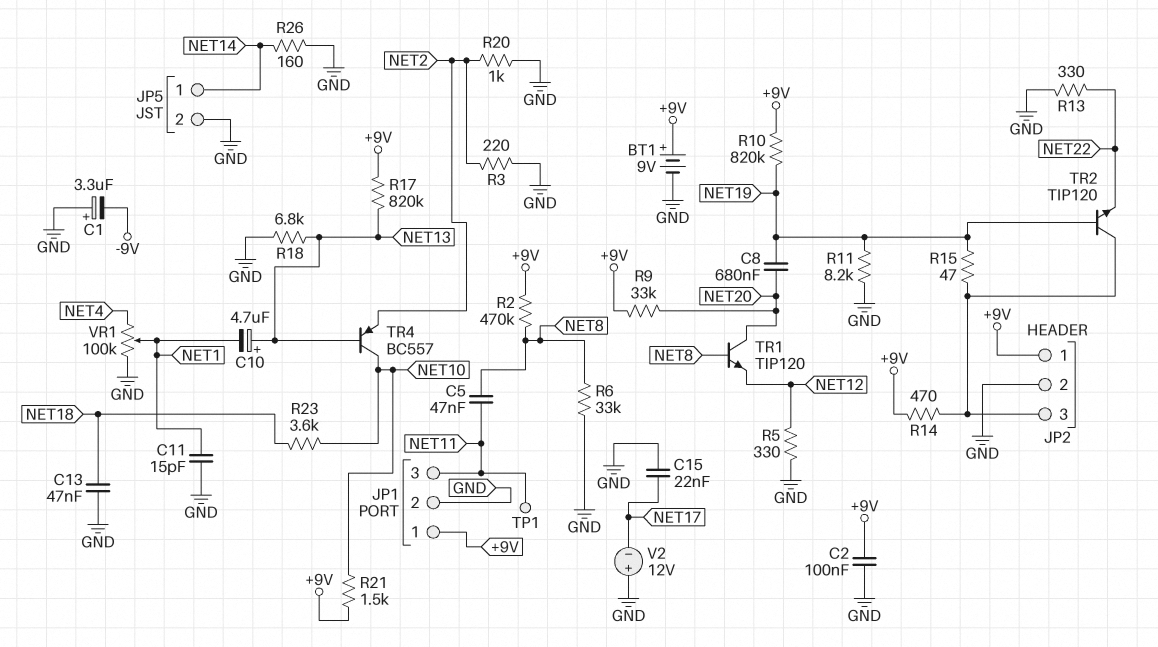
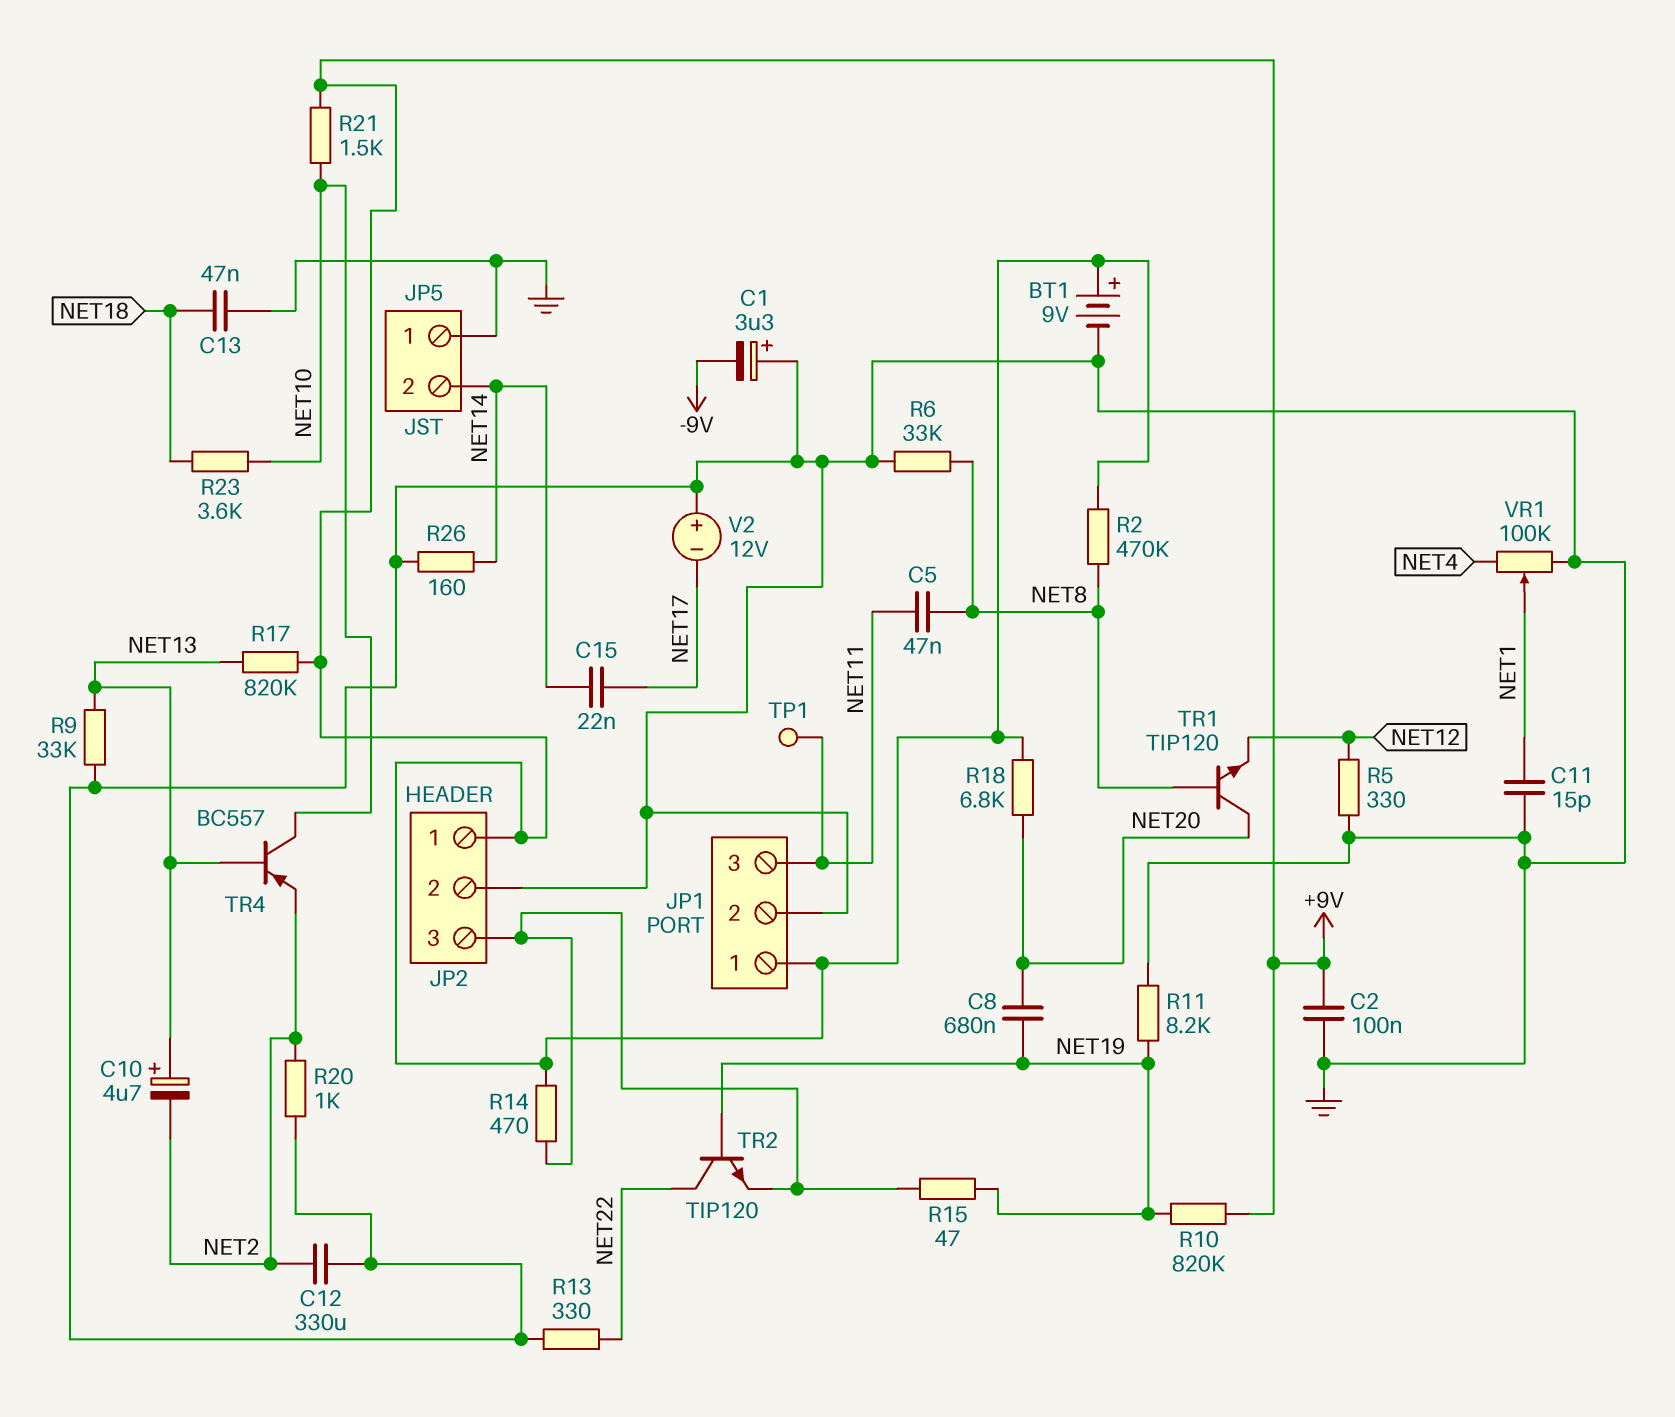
C10: 4.7uF (plus NET13, minus NET1) -> 4.7uF (plus NET13, minus NET2)
C12: none -> 330uF (GND, NET2)
C15: 22nF (GND, NET17) -> 22nF (NET14, NET17)
JP5 pin 1: NET14 -> GND
JP5 pin 2: GND -> NET14
R3: 220 (GND, NET2) -> none
R9: 33k (+9V, NET20) -> 33k (GND, NET13)
R18: 6.8k (GND, NET13) -> 6.8k (+9V, NET20)
TR2: NPN TIP120 (B NET19, C JP2/3, E NET22) -> NPN TIP120 (B NET19, C NET22, E JP2/3)

